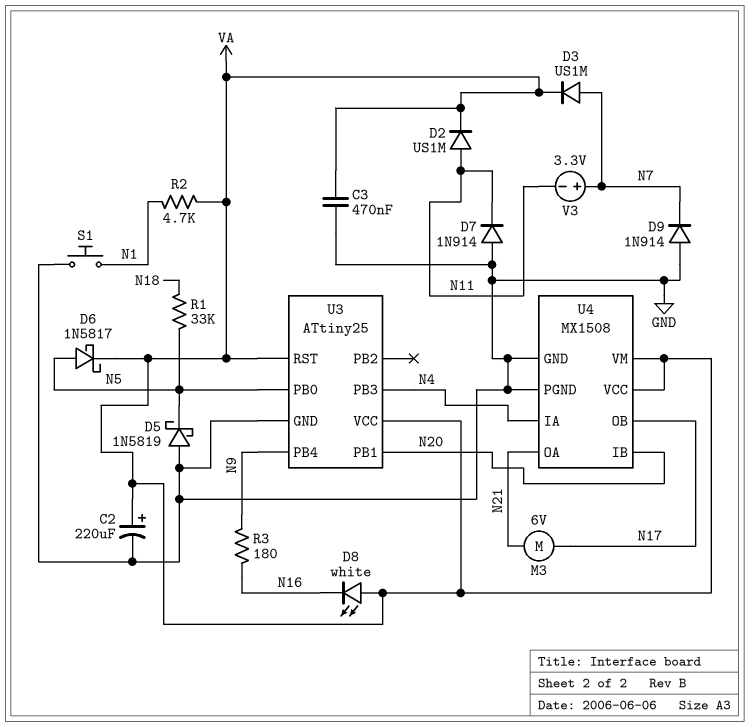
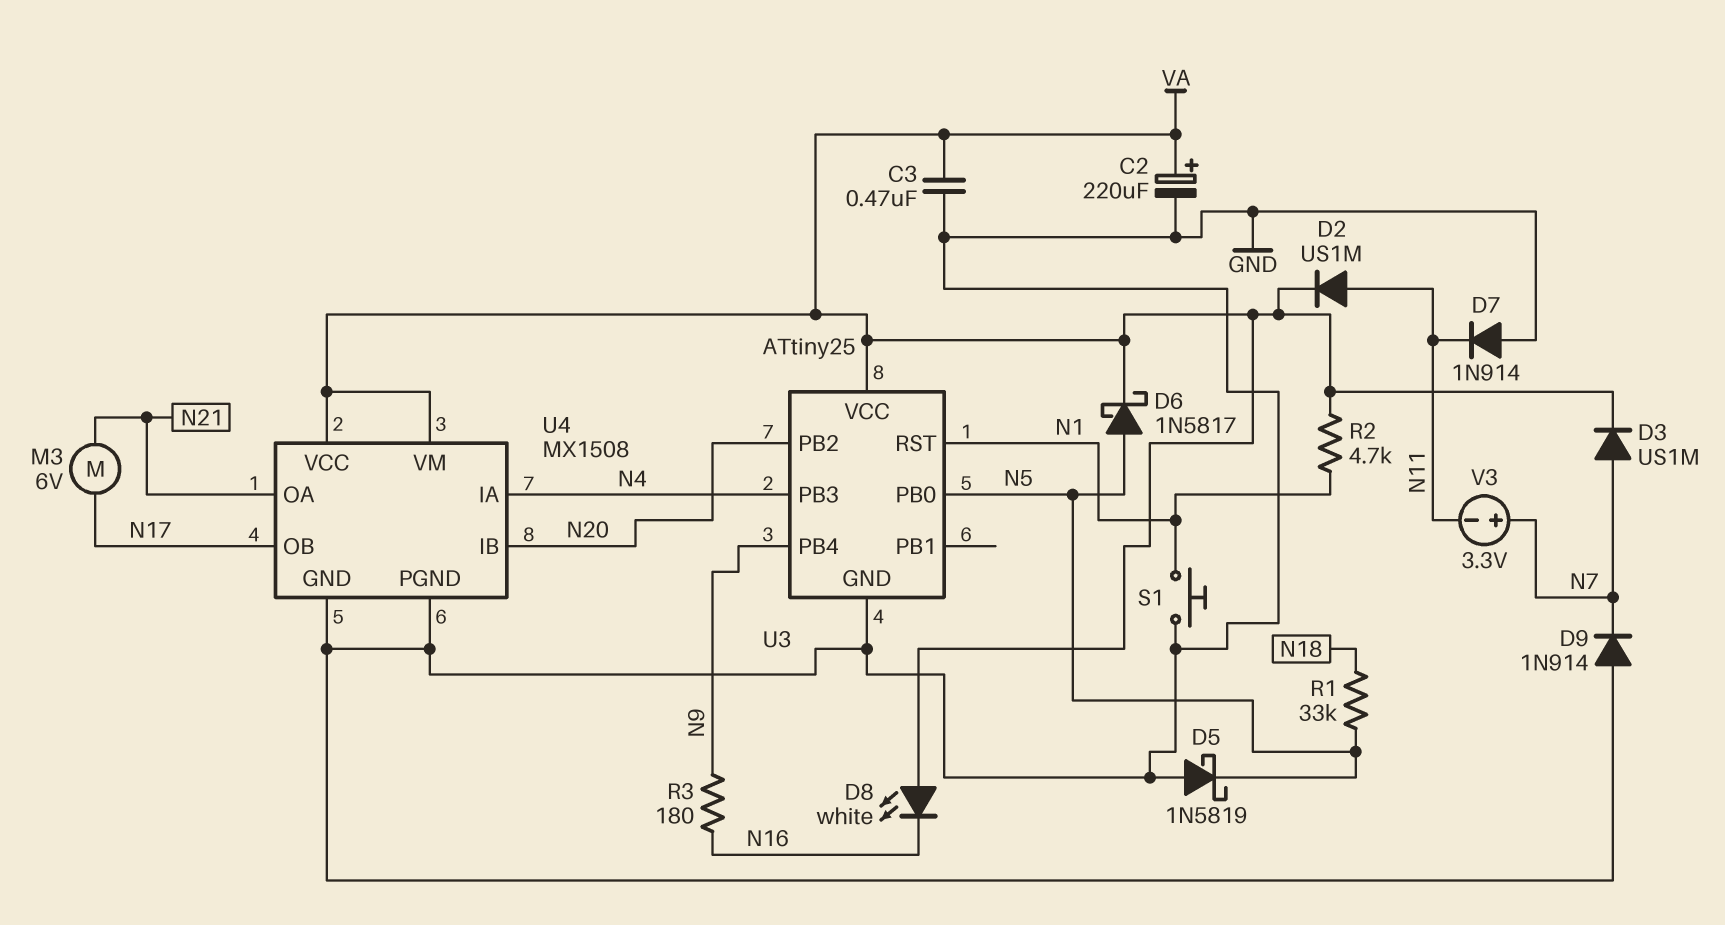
U3 pin PB1: N20 -> none
U3 pin PB2: none -> N20
U3 pin RST: VA -> N1

